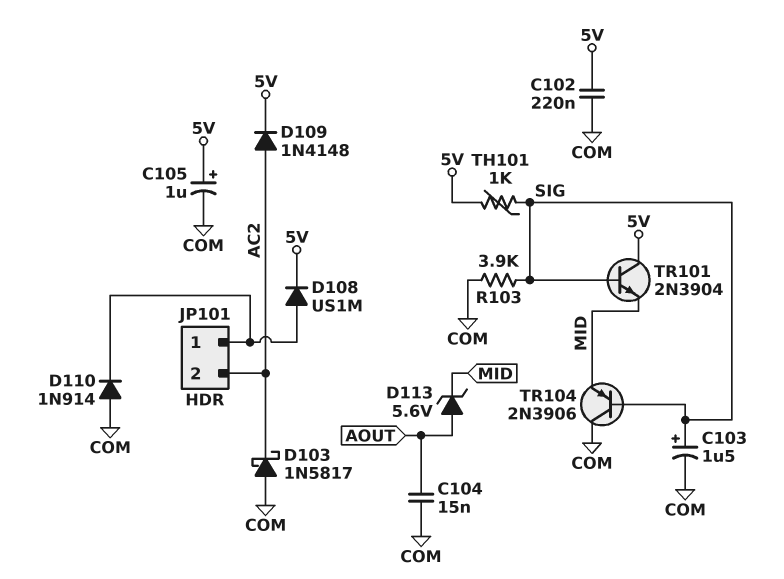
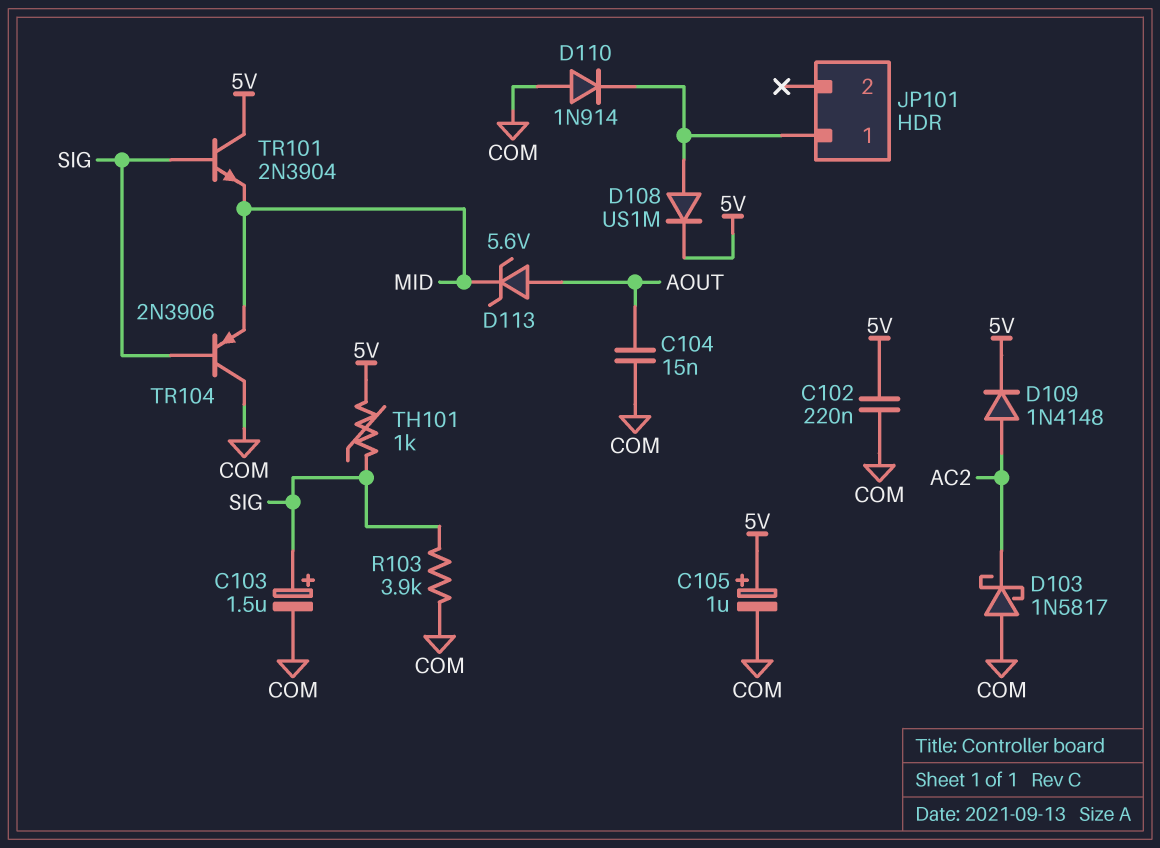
JP101 pin 2: AC2 -> none

